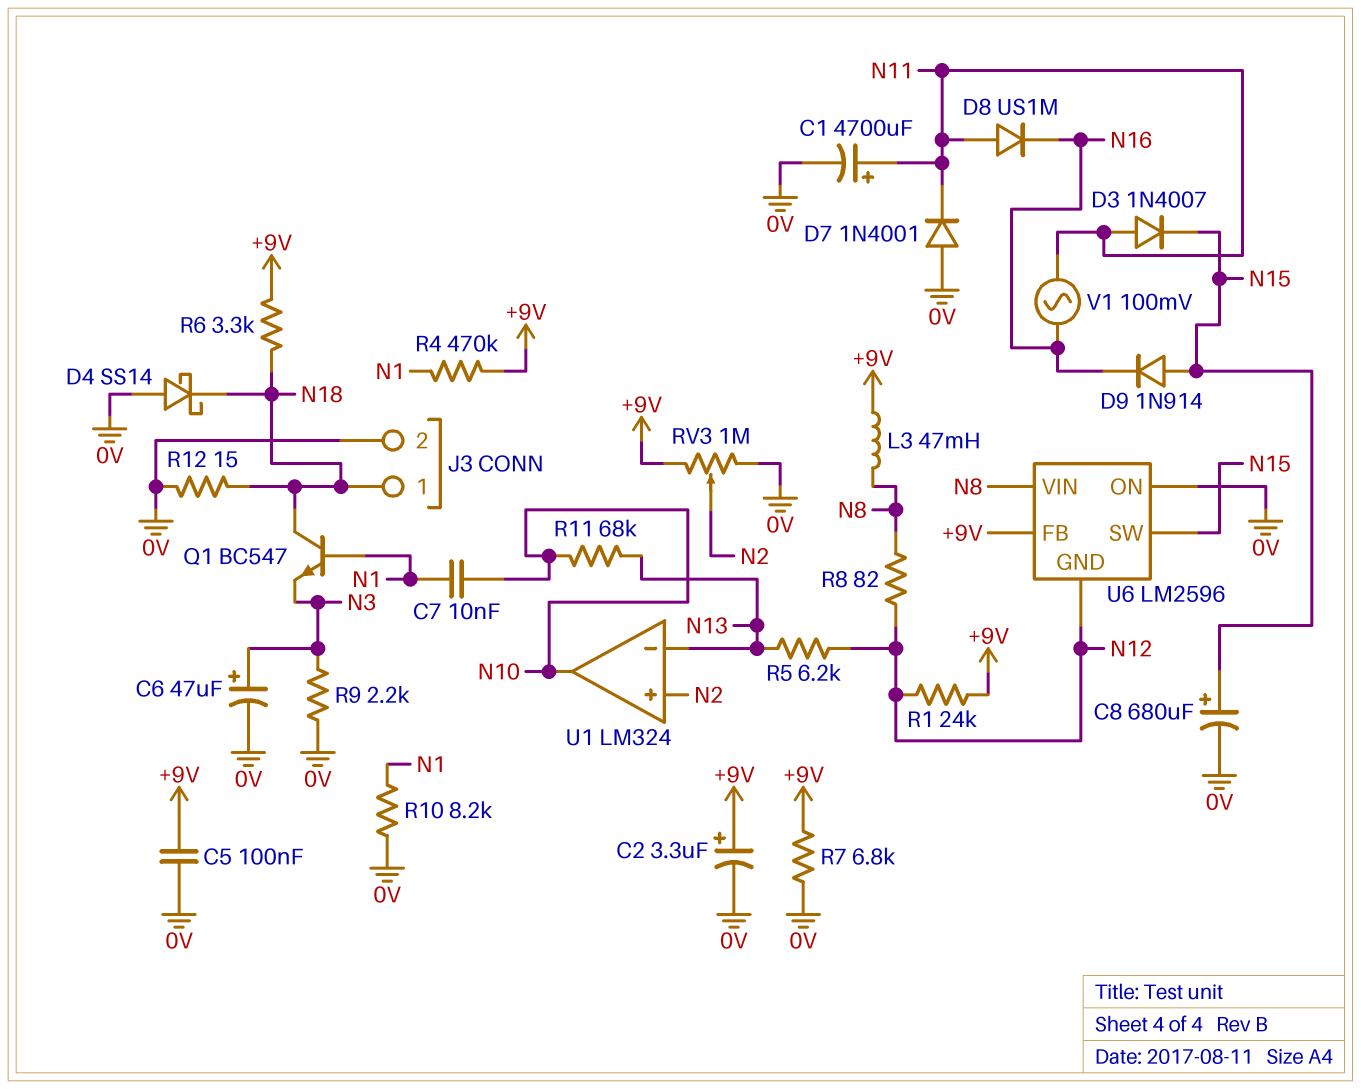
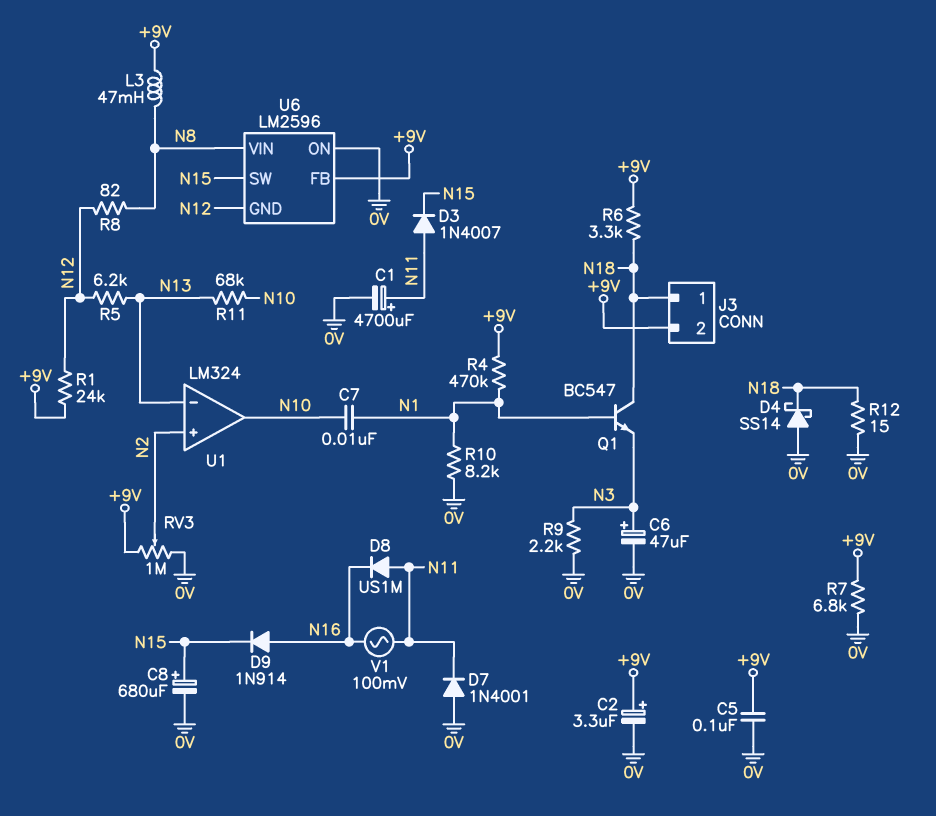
D9: diode 1N914 (A N15, K N16) -> diode 1N914 (A N16, K N15)
J3 pin 2: 0V -> +9V

